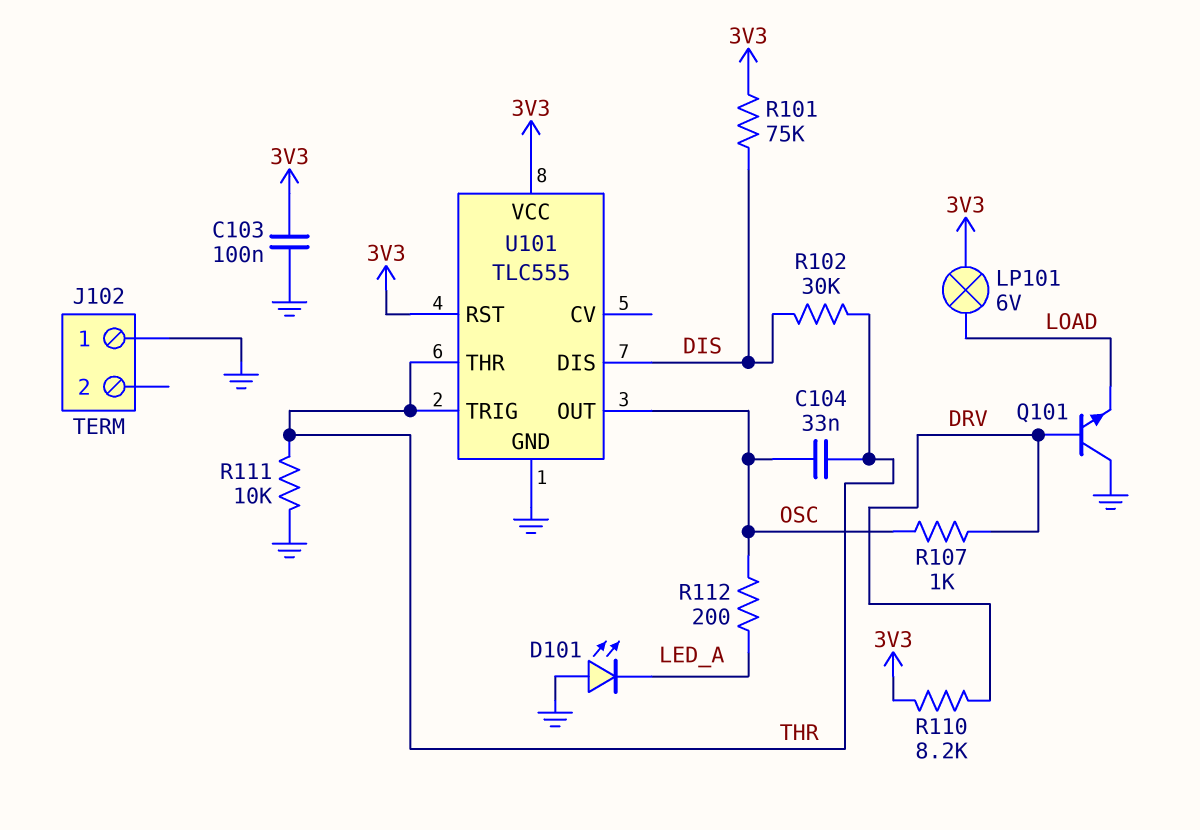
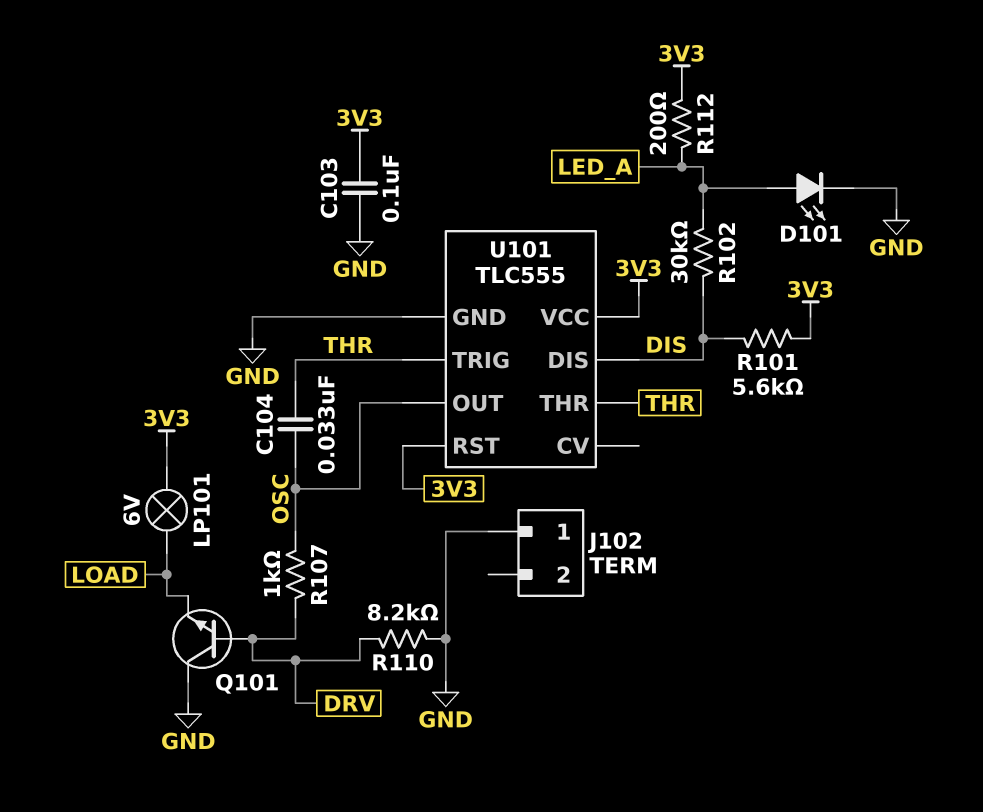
D101: LED (A GND, K LED_A) -> LED (A LED_A, K GND)
R101: 75k (3V3, DIS) -> 5.6k (3V3, DIS)
R102: 30k (DIS, THR) -> 30k (DIS, LED_A)
R110: 8.2k (3V3, DRV) -> 8.2k (DRV, GND)
R111: 10k (GND, THR) -> none
R112: 200 (LED_A, OSC) -> 200 (3V3, LED_A)

